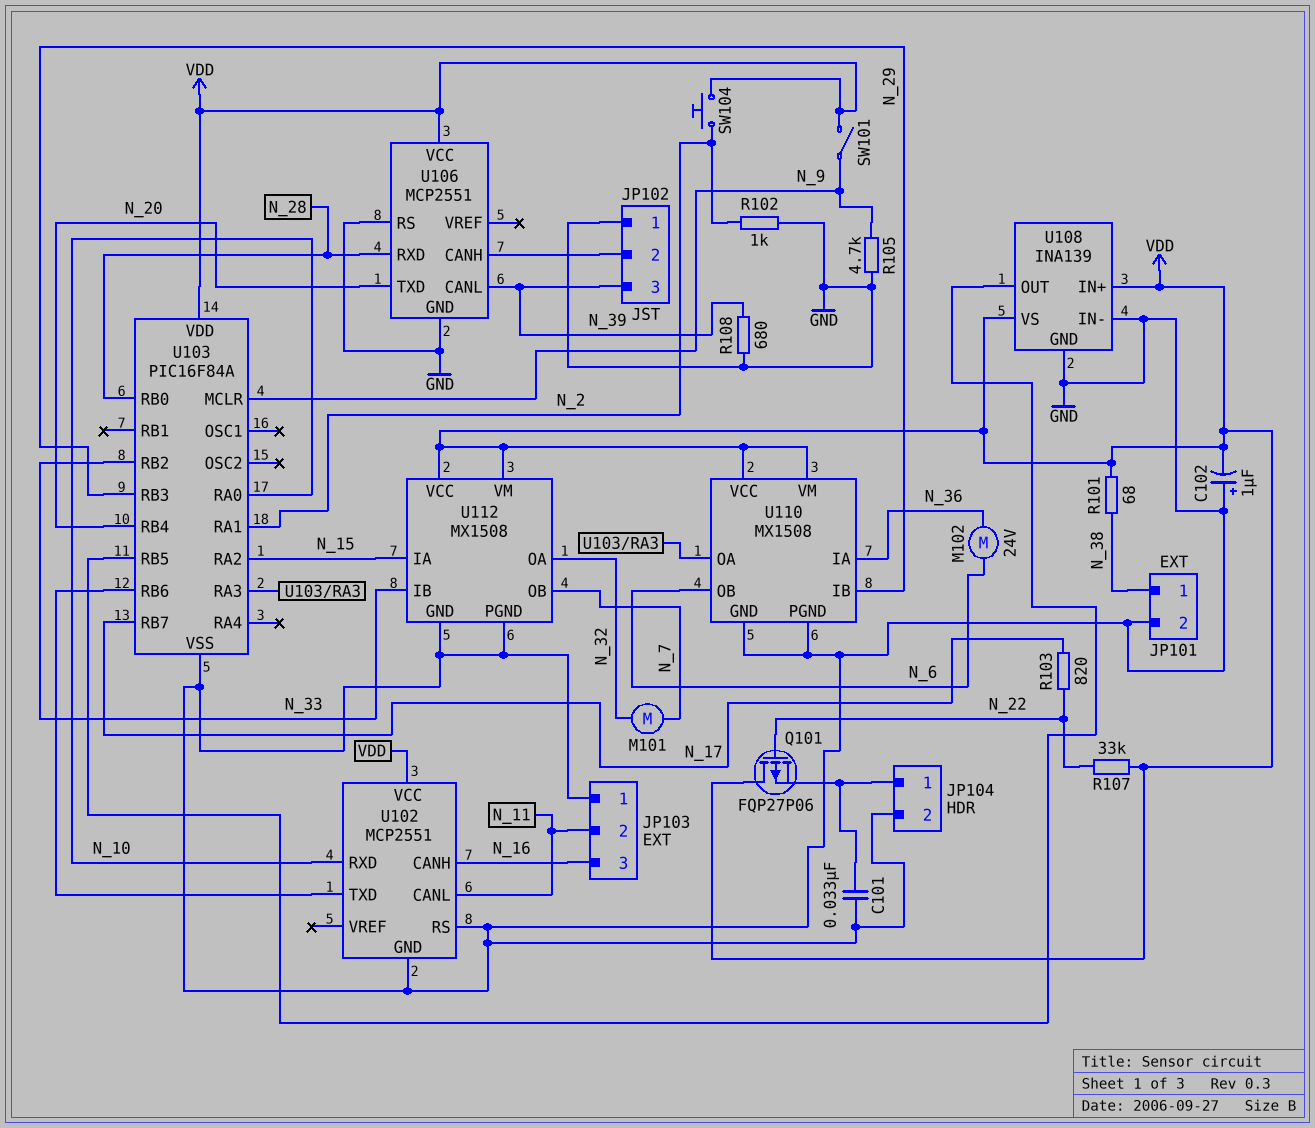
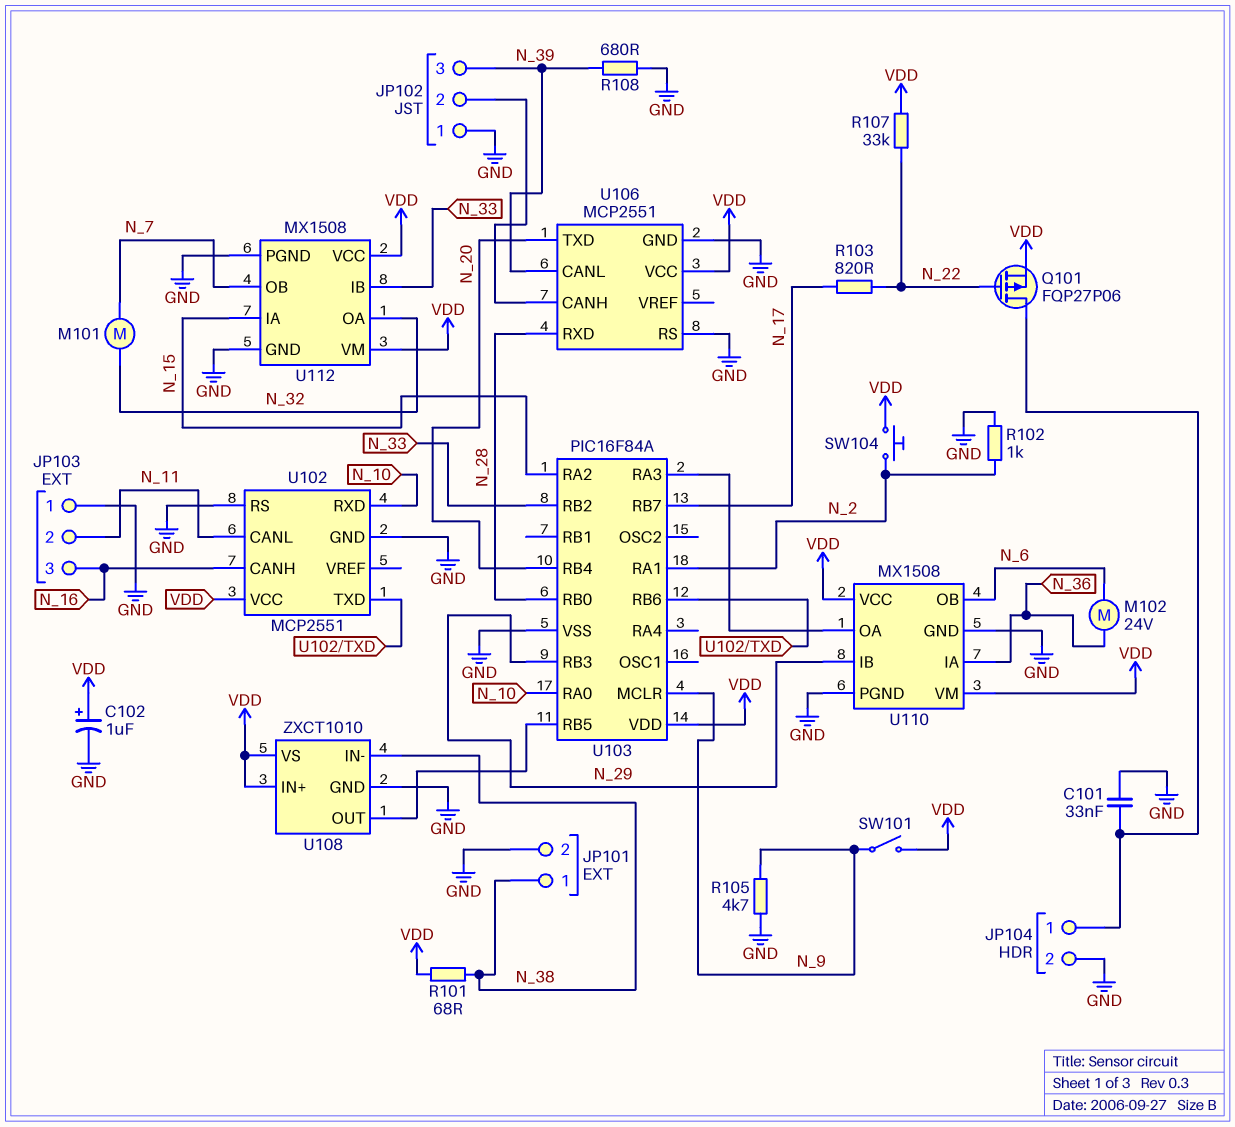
C102: 1uF (plus GND, minus VDD) -> 1uF (plus VDD, minus GND)
Q101: PMOS FQP27P06 (G N_22, D VDD, S JP104/1) -> PMOS FQP27P06 (G N_22, D JP104/1, S VDD)
U108: INA139 -> ZXCT1010
U108 pin IN-: GND -> N_38

